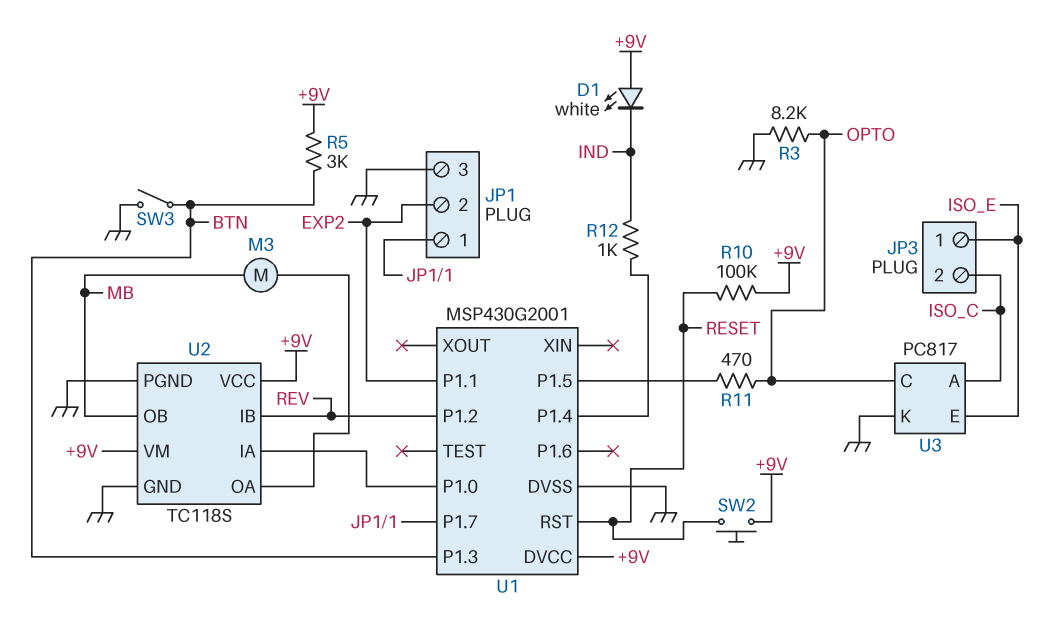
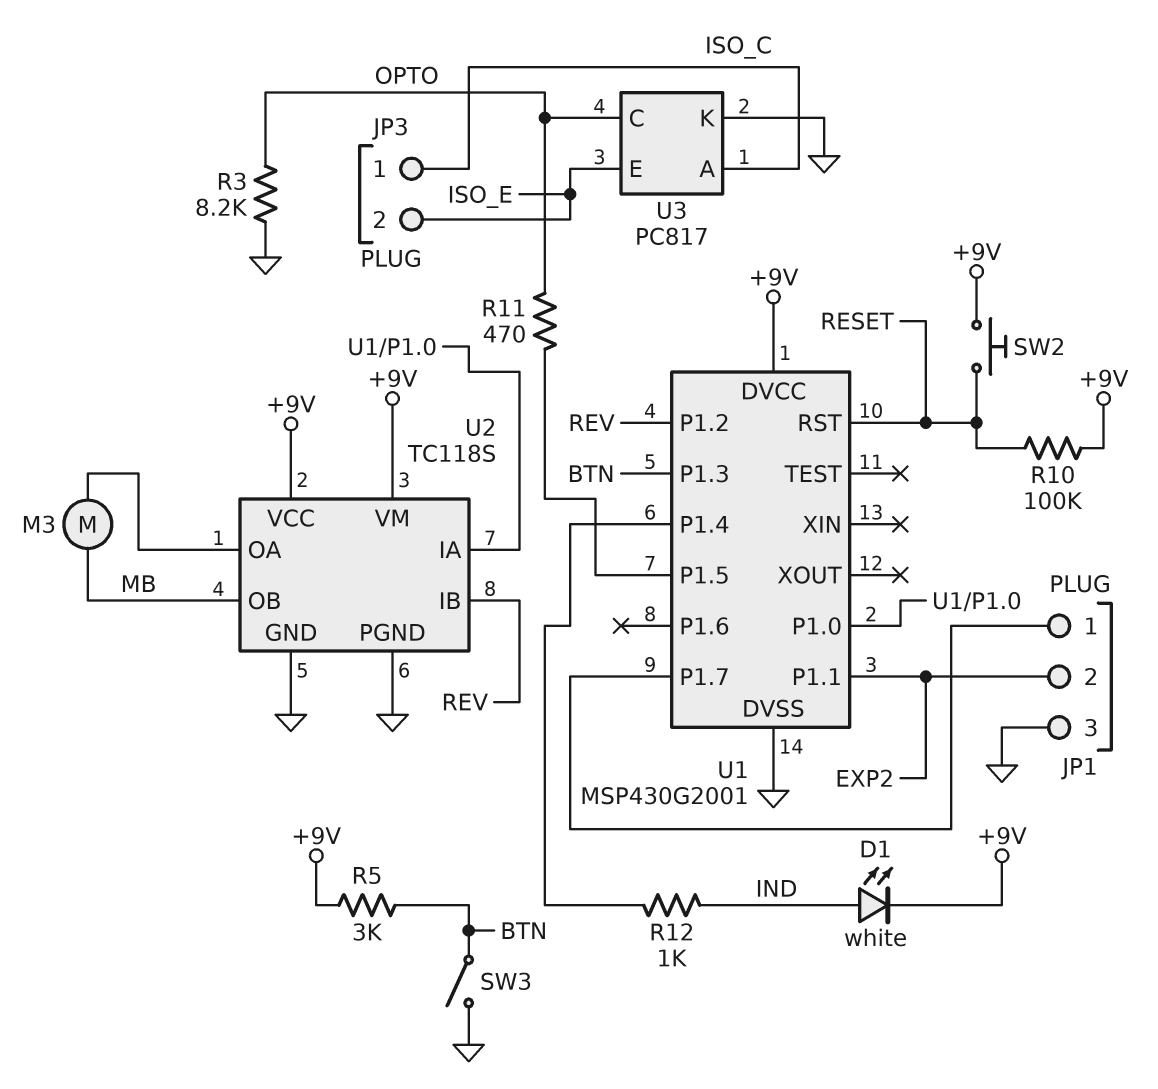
D1: LED white (A +9V, K IND) -> LED white (A IND, K +9V)
JP3 pin 1: ISO_E -> ISO_C
JP3 pin 2: ISO_C -> ISO_E

